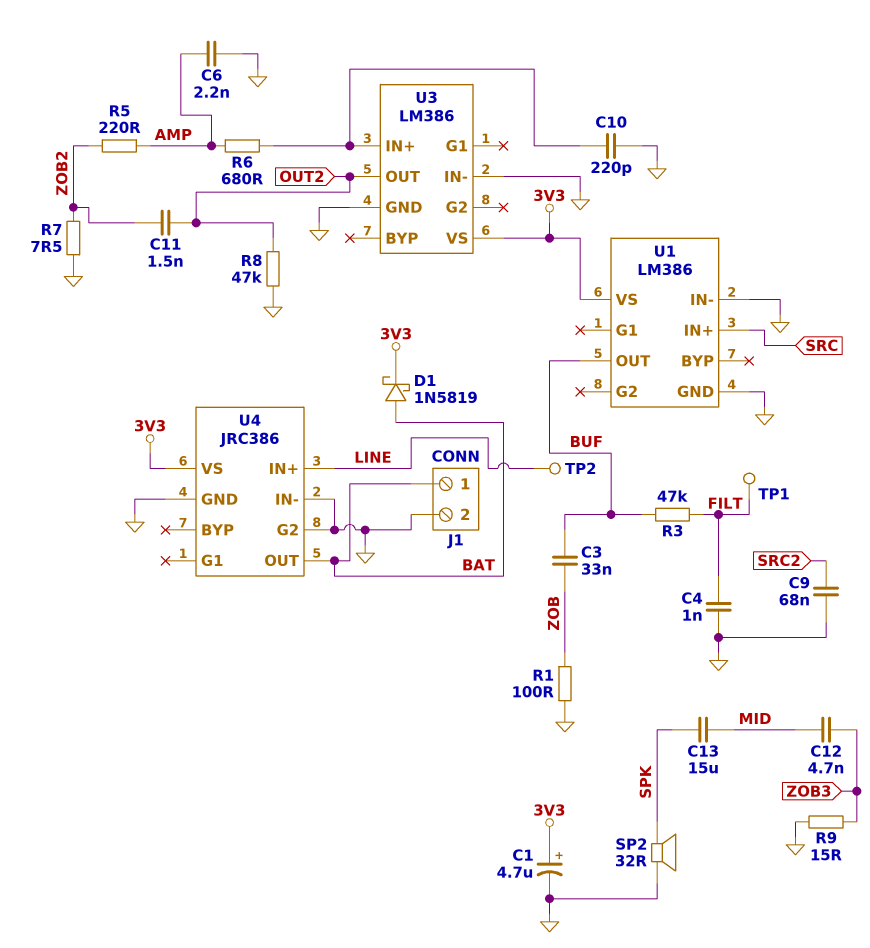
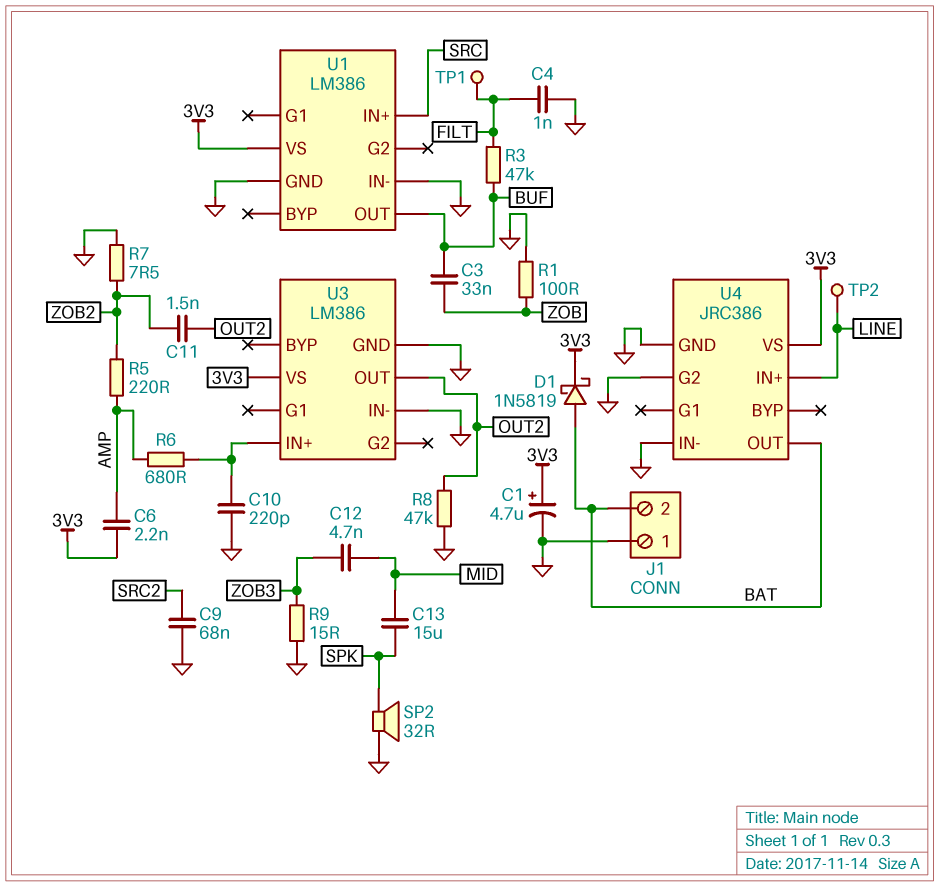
C6: 2.2nF (AMP, GND) -> 2.2nF (3V3, AMP)
J1 pin 1: BAT -> GND
J1 pin 2: GND -> BAT

